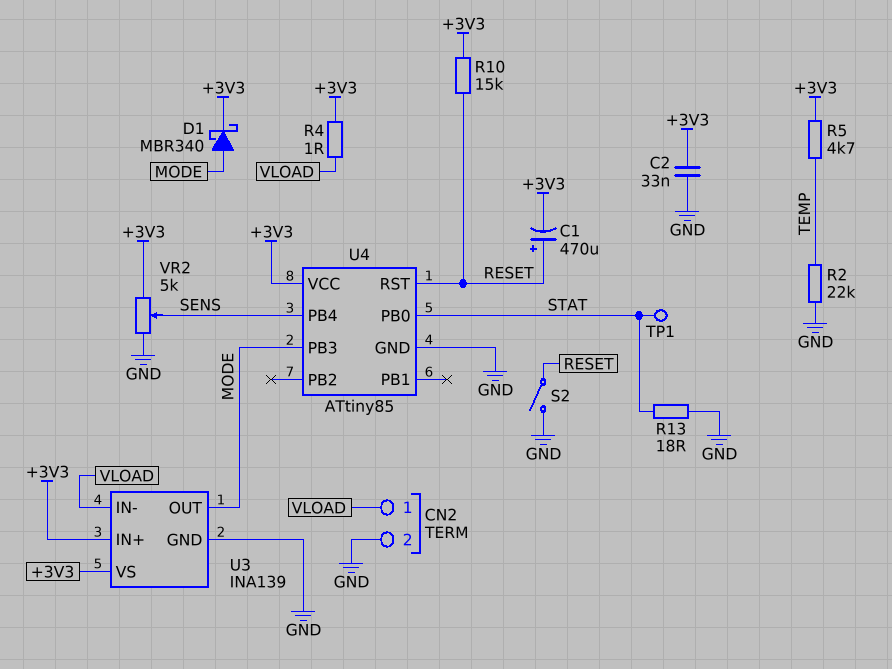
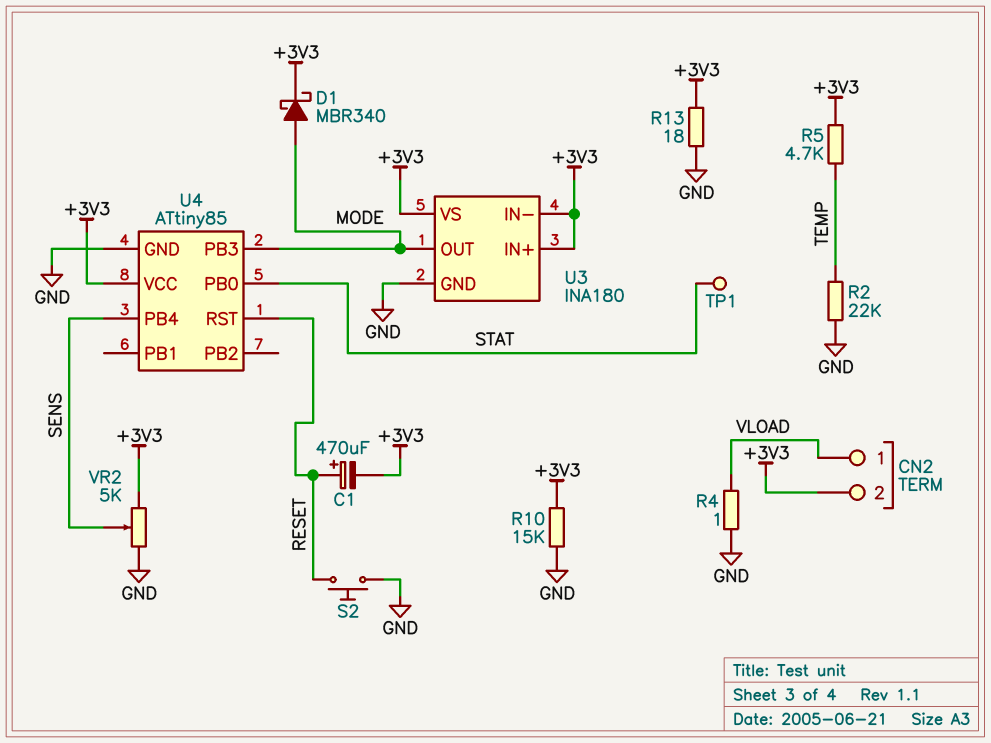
C2: 33nF (+3V3, GND) -> none
CN2 pin 2: GND -> +3V3
R4: 1 (+3V3, VLOAD) -> 1 (GND, VLOAD)
R10: 15k (+3V3, RESET) -> 15k (+3V3, GND)
R13: 18 (GND, STAT) -> 18 (+3V3, GND)
S2: switch (GND, RESET) -> button (GND, RESET)
U3: INA139 -> INA180
U3 pin IN-: VLOAD -> +3V3

